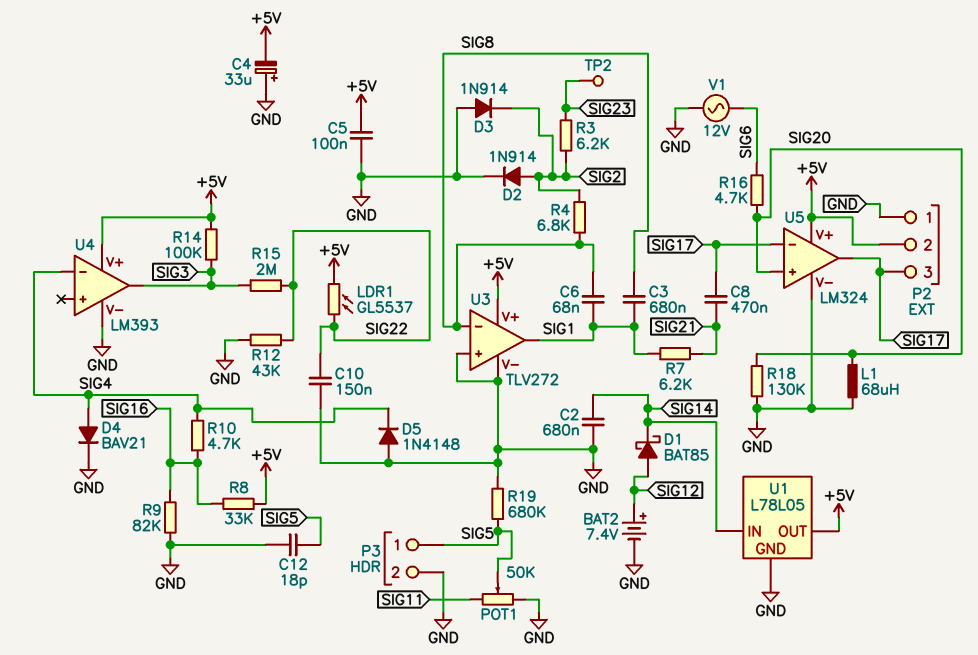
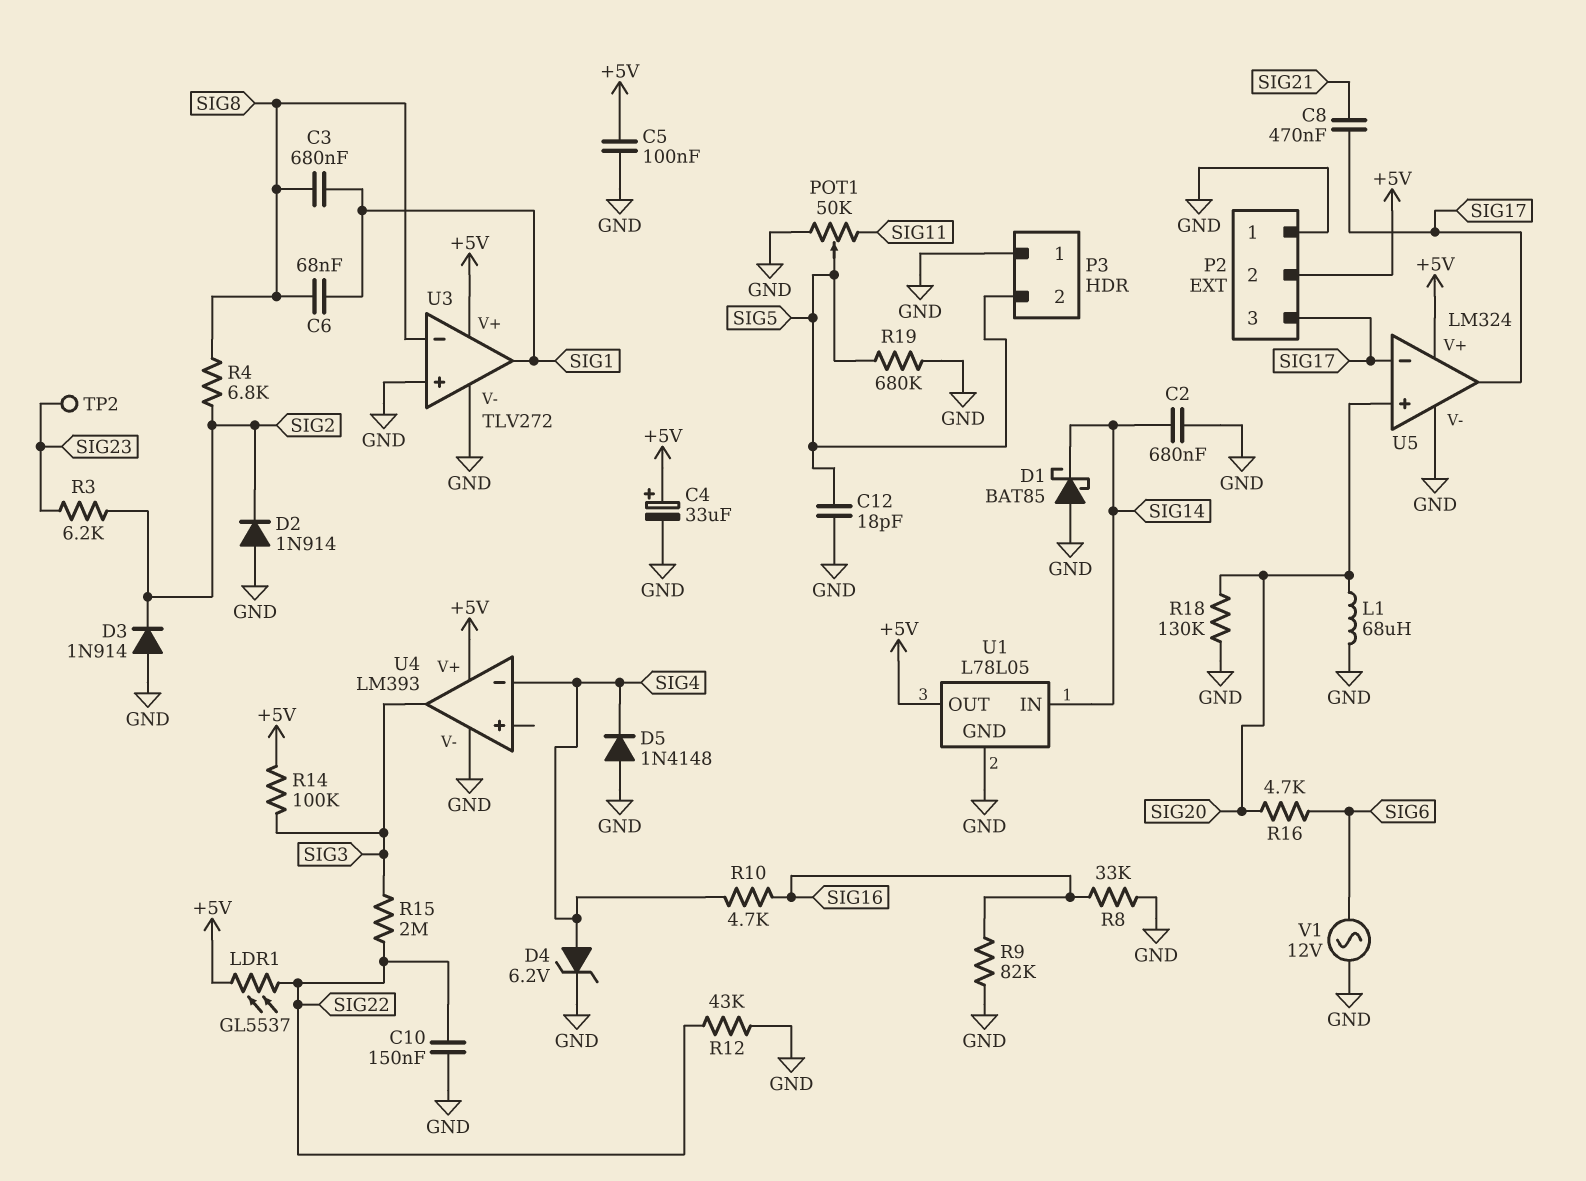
BAT2: 7.4V (plus SIG12, minus GND) -> none
C4: 33uF (plus GND, minus +5V) -> 33uF (plus +5V, minus GND)
D1: schottky BAT85 (A SIG12, K SIG14) -> schottky BAT85 (A GND, K SIG14)
D2: diode 1N914 (A SIG2, K GND) -> diode 1N914 (A GND, K SIG2)
D4: diode BAV21 (A SIG4, K GND) -> zener 6.2V (A SIG4, K GND)
P3 pin 1: SIG5 -> GND
P3 pin 2: GND -> SIG5
R7: 6.2k (SIG1, SIG21) -> none
R8: 33k (+5V, SIG16) -> 33k (GND, SIG16)

